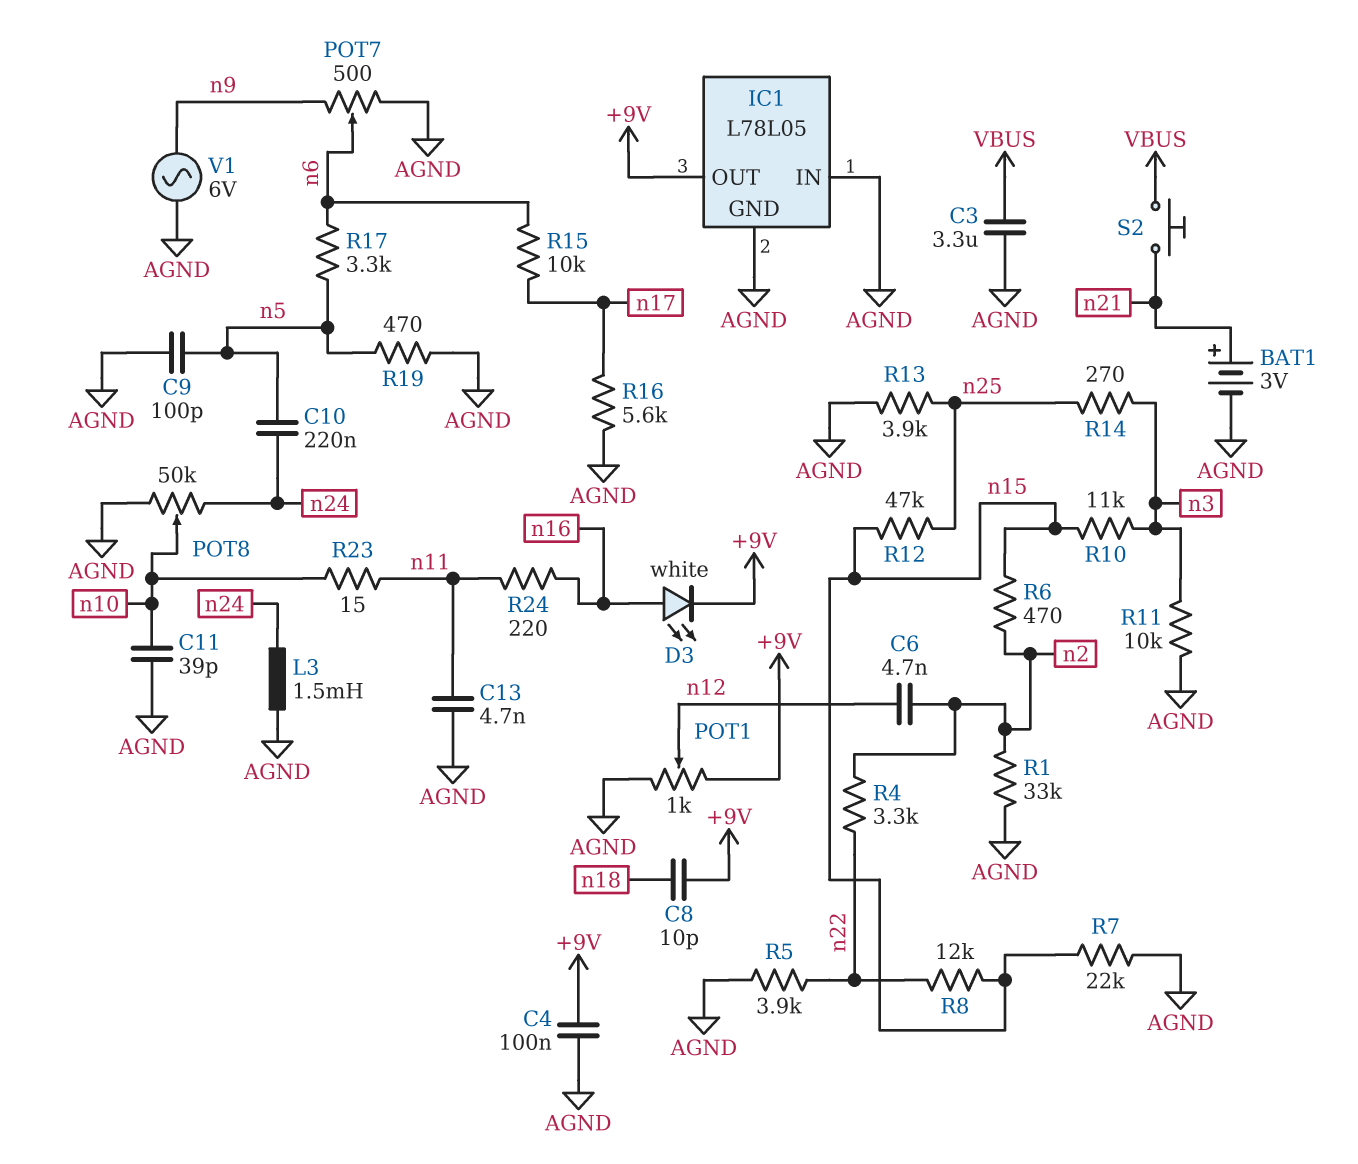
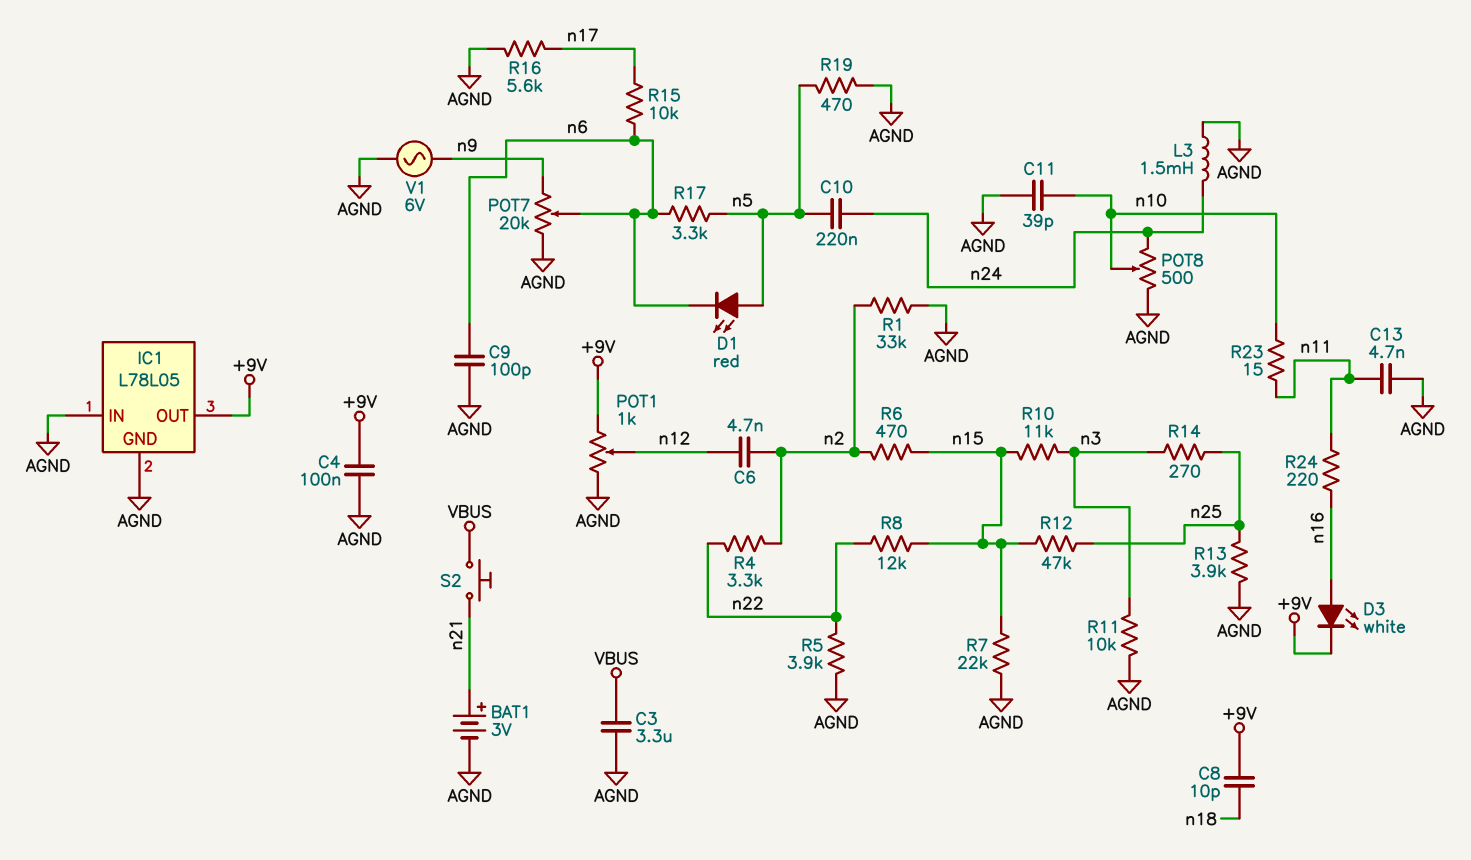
C9: 100pF (AGND, n5) -> 100pF (AGND, n6)
D1: none -> LED red (A n5, K n6)
POT7: 500 (AGND, n9, wiper n6) -> 20k (AGND, n9, wiper n6)
POT8: 50k (AGND, n24, wiper n10) -> 500 (AGND, n24, wiper n10)

